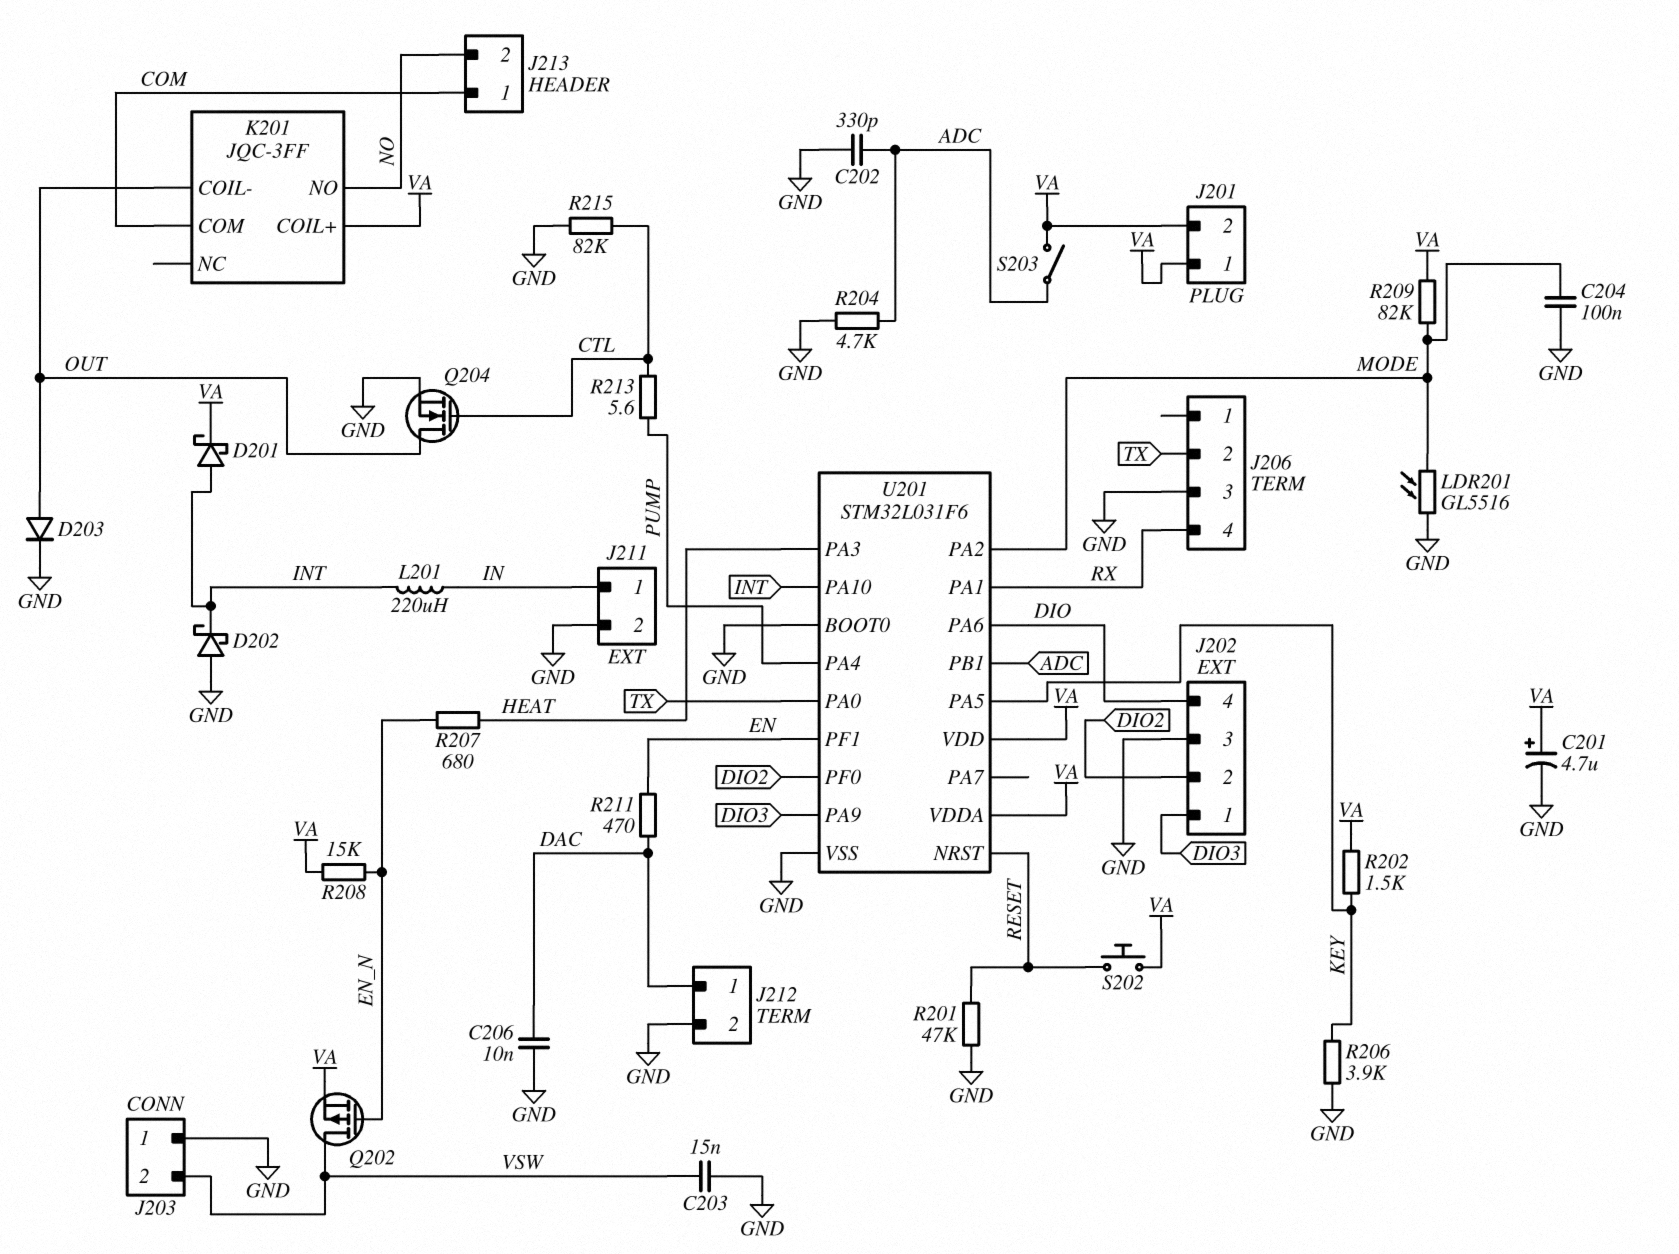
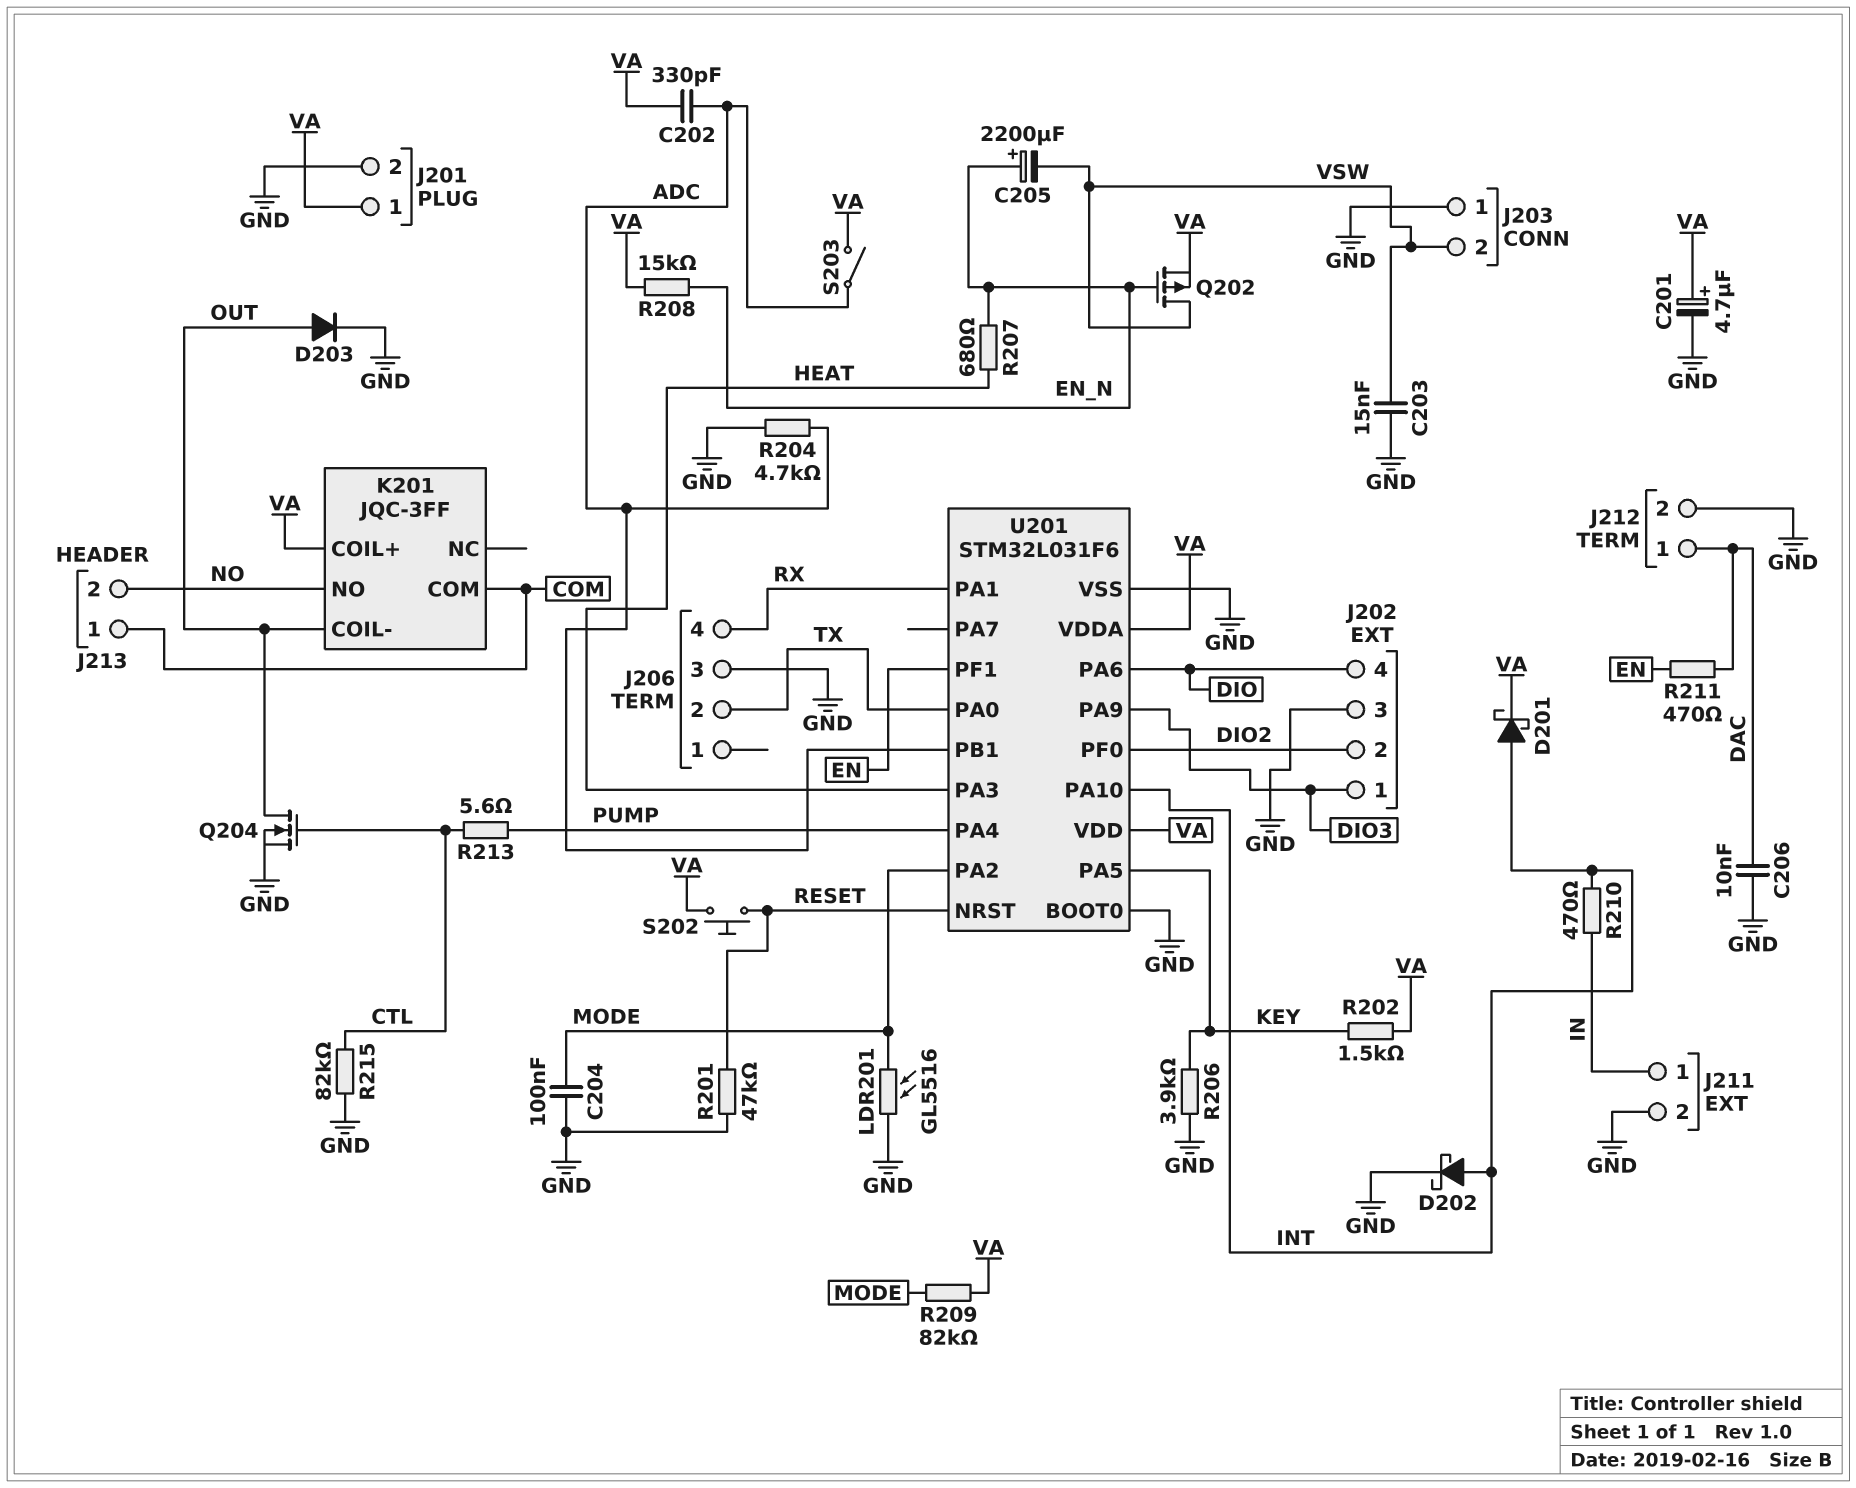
C202: 330pF (ADC, GND) -> 330pF (ADC, VA)
C205: none -> 2200uF (plus EN_N, minus VSW)
D202: schottky (A GND, K INT) -> schottky (A INT, K GND)
J201 pin 2: VA -> GND
L201: 220uH (IN, INT) -> none
R210: none -> 470 (IN, INT)

